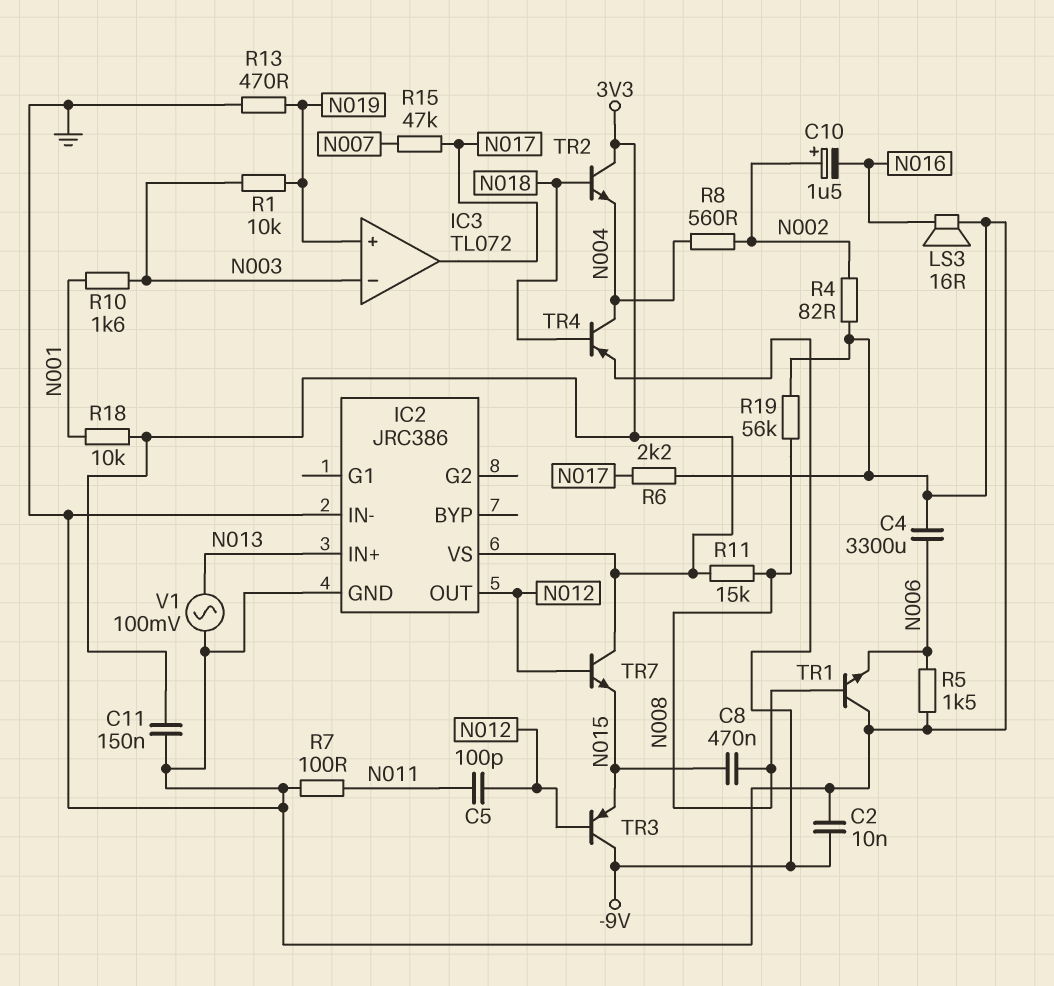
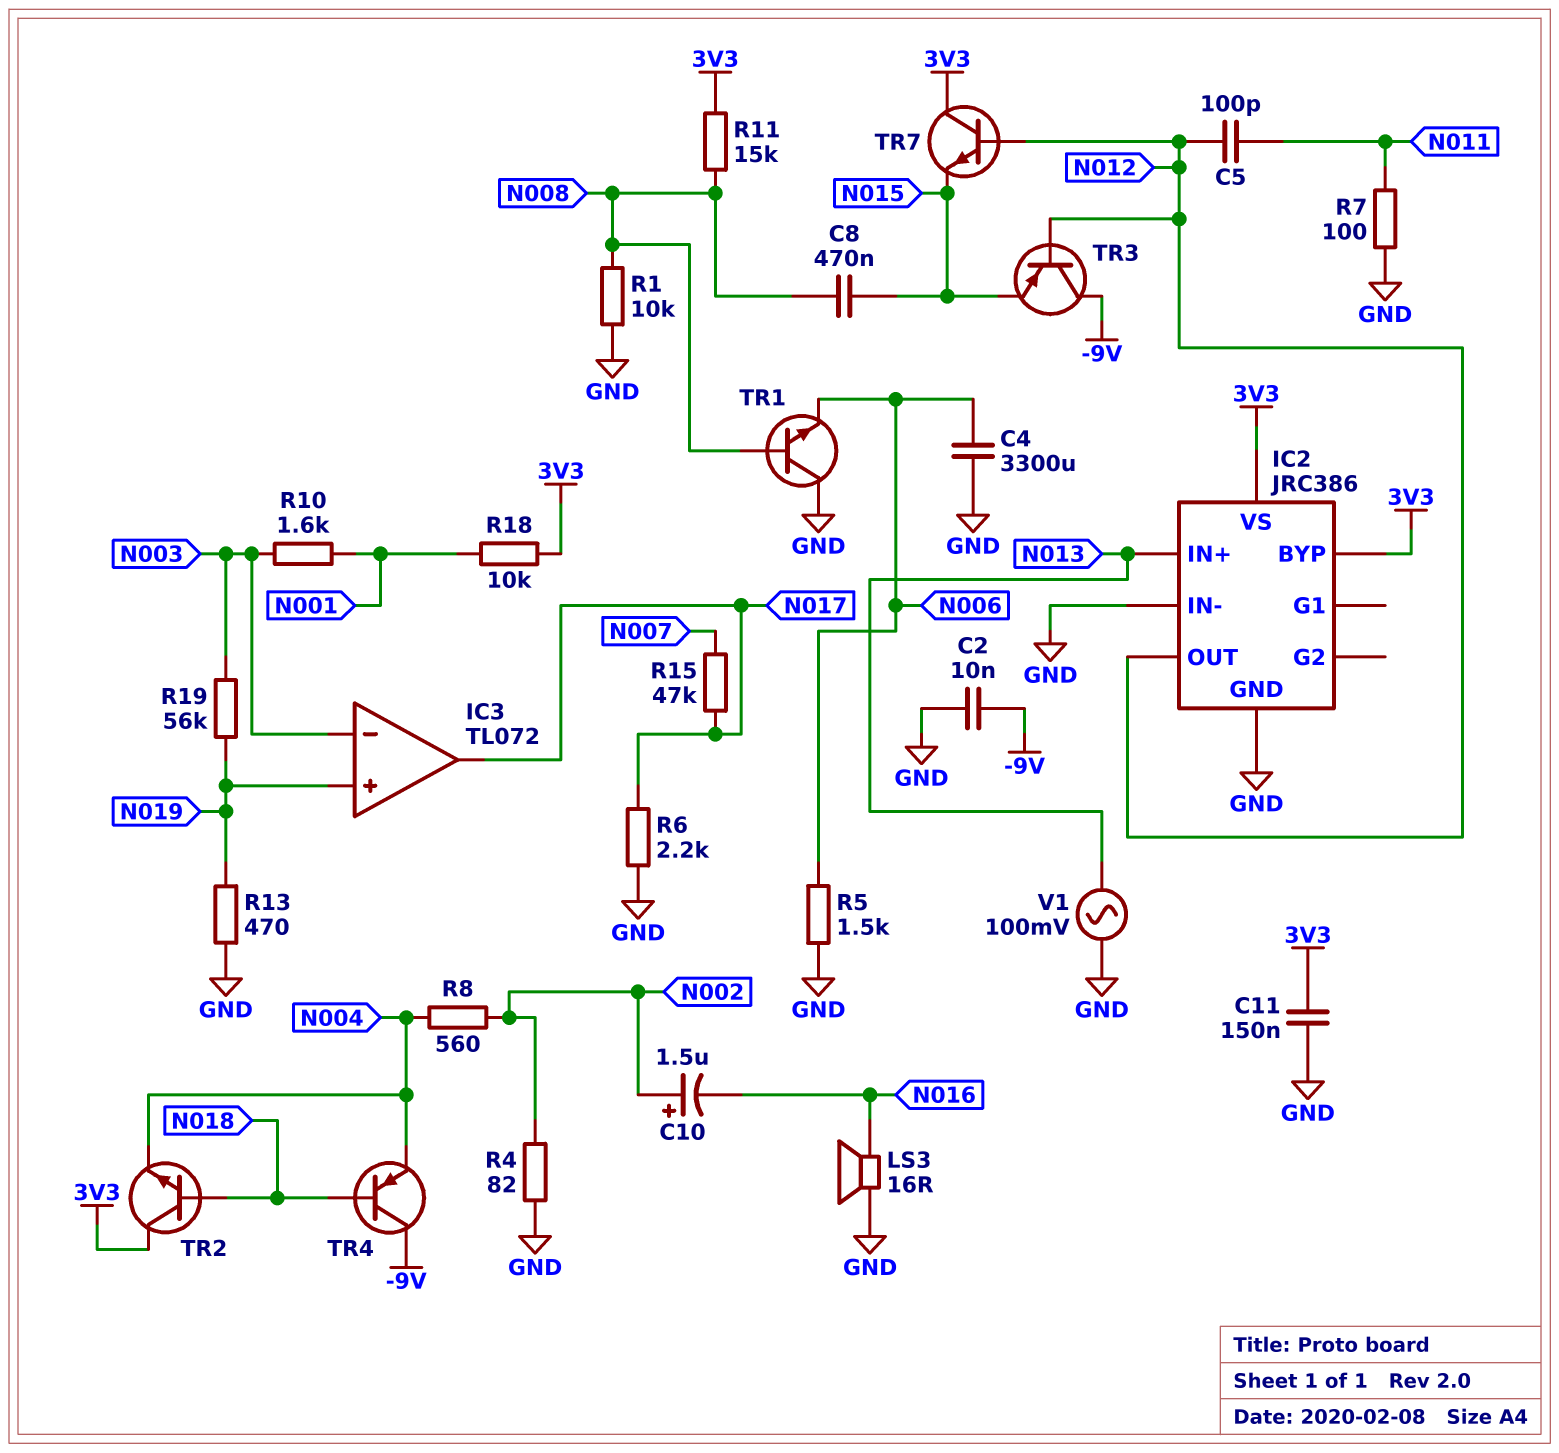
IC2 pin BYP: none -> 3V3
R1: 10k (N003, N019) -> 10k (GND, N008)
R19: 56k (GND, N008) -> 56k (N003, N019)
TR4: PNP (B N018, C N004, E -9V) -> PNP (B N018, C -9V, E N004)

